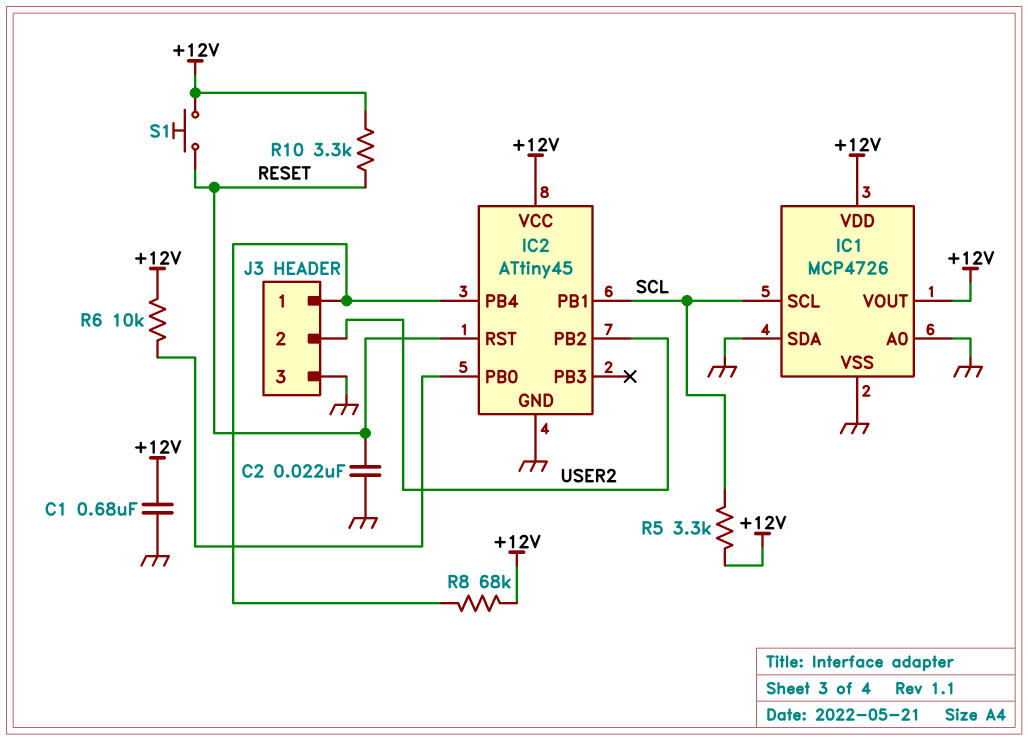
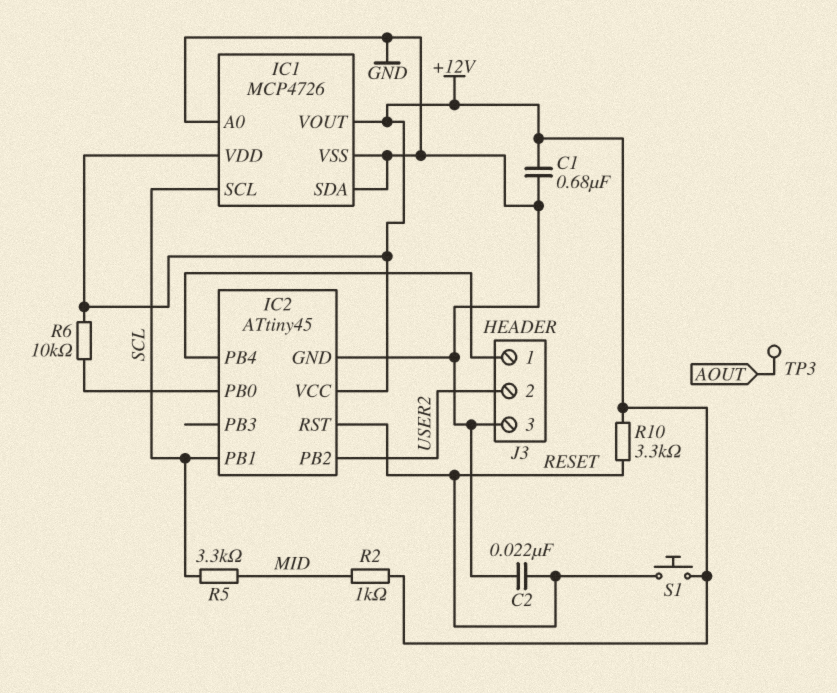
R2: none -> 1k (+12V, MID)
R5: 3.3k (+12V, SCL) -> 3.3k (MID, SCL)
R8: 68k (+12V, IC2/PB4) -> none
TP3: none -> test point (AOUT)

